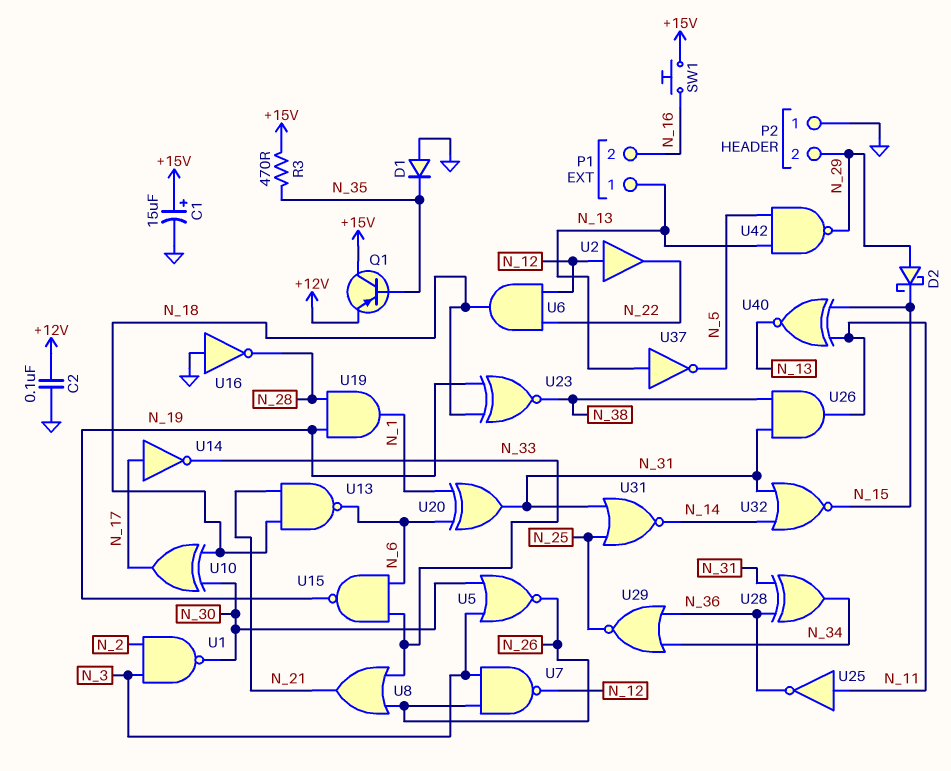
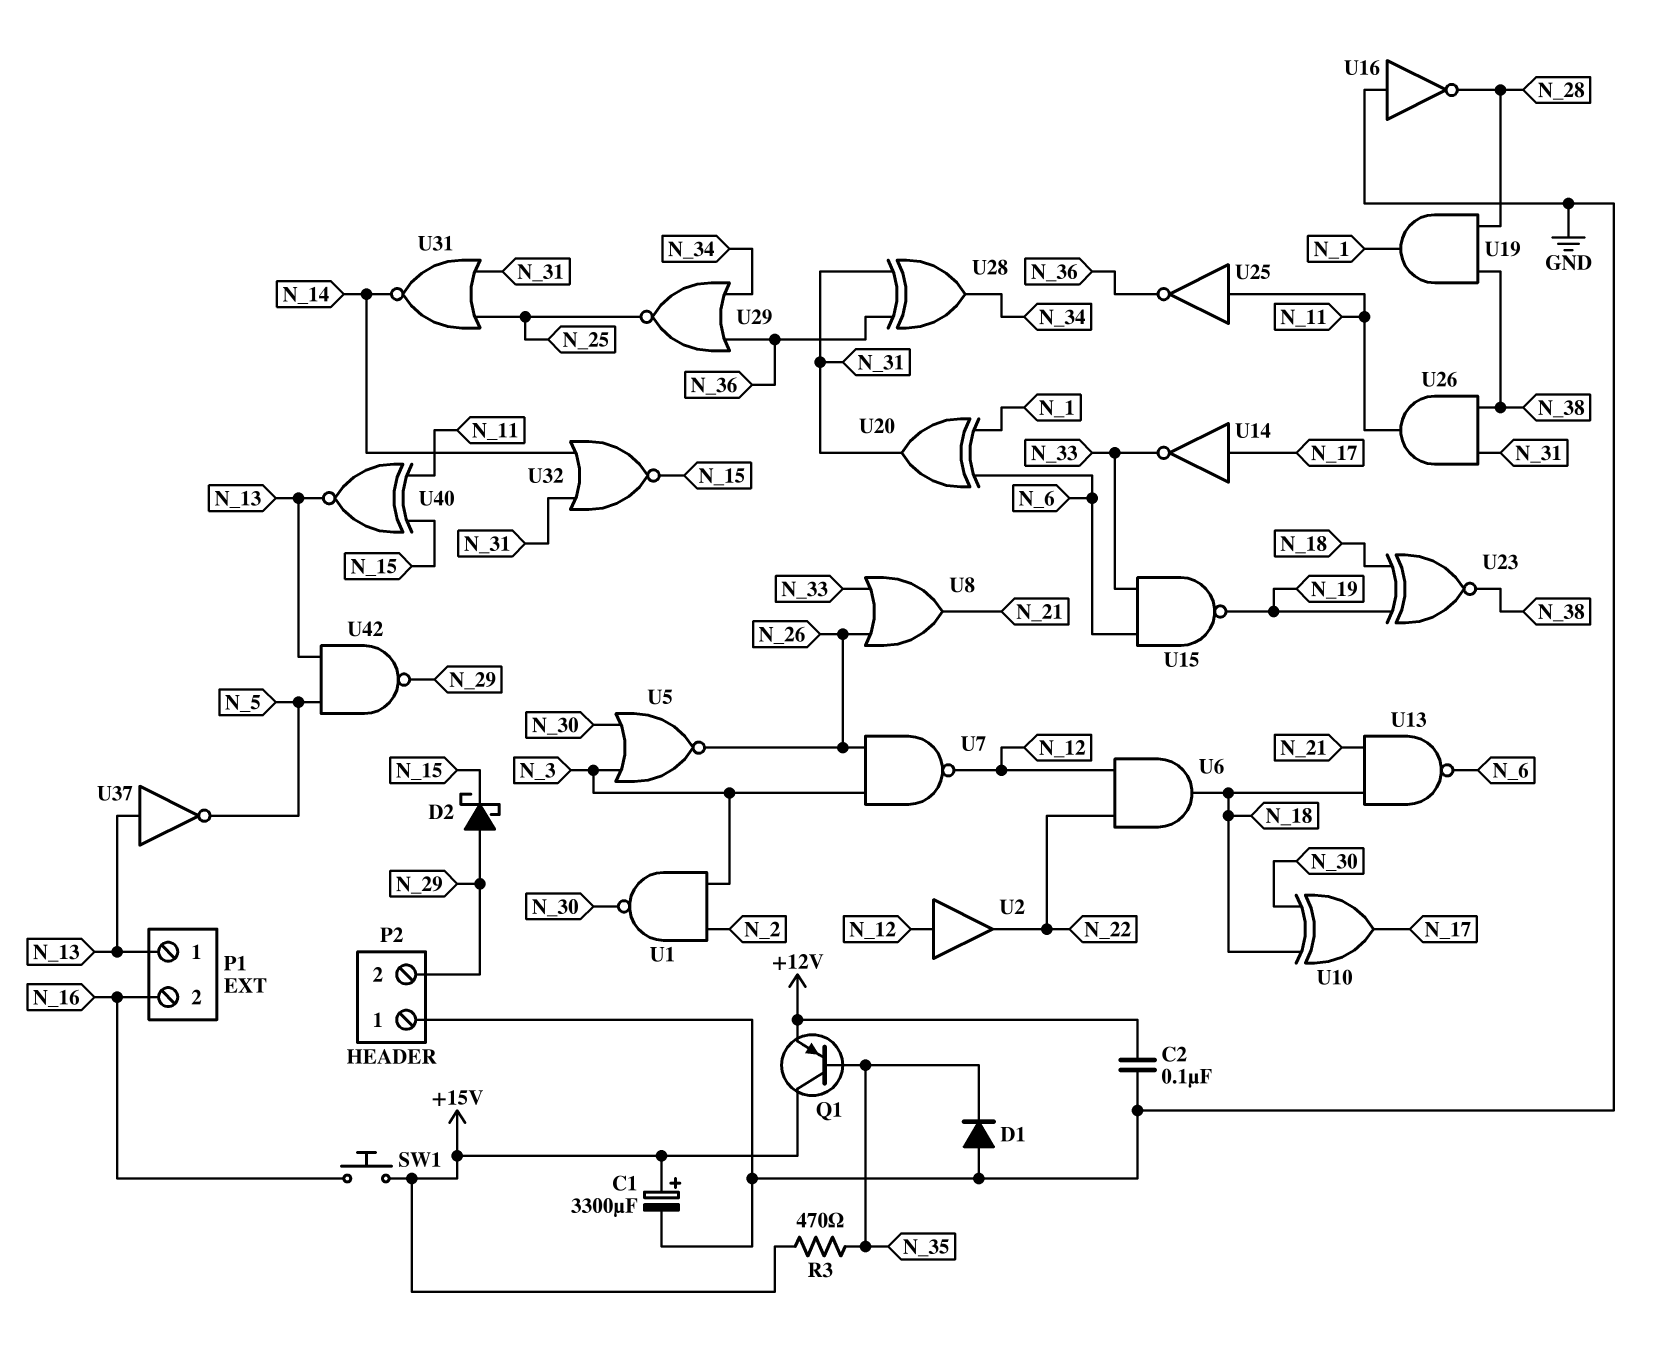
C1: 15uF (plus +15V, minus GND) -> 3300uF (plus +15V, minus GND)
U19: AND (in N_19, in N_28, out N_1) -> AND (in N_28, in N_38, out N_1)

